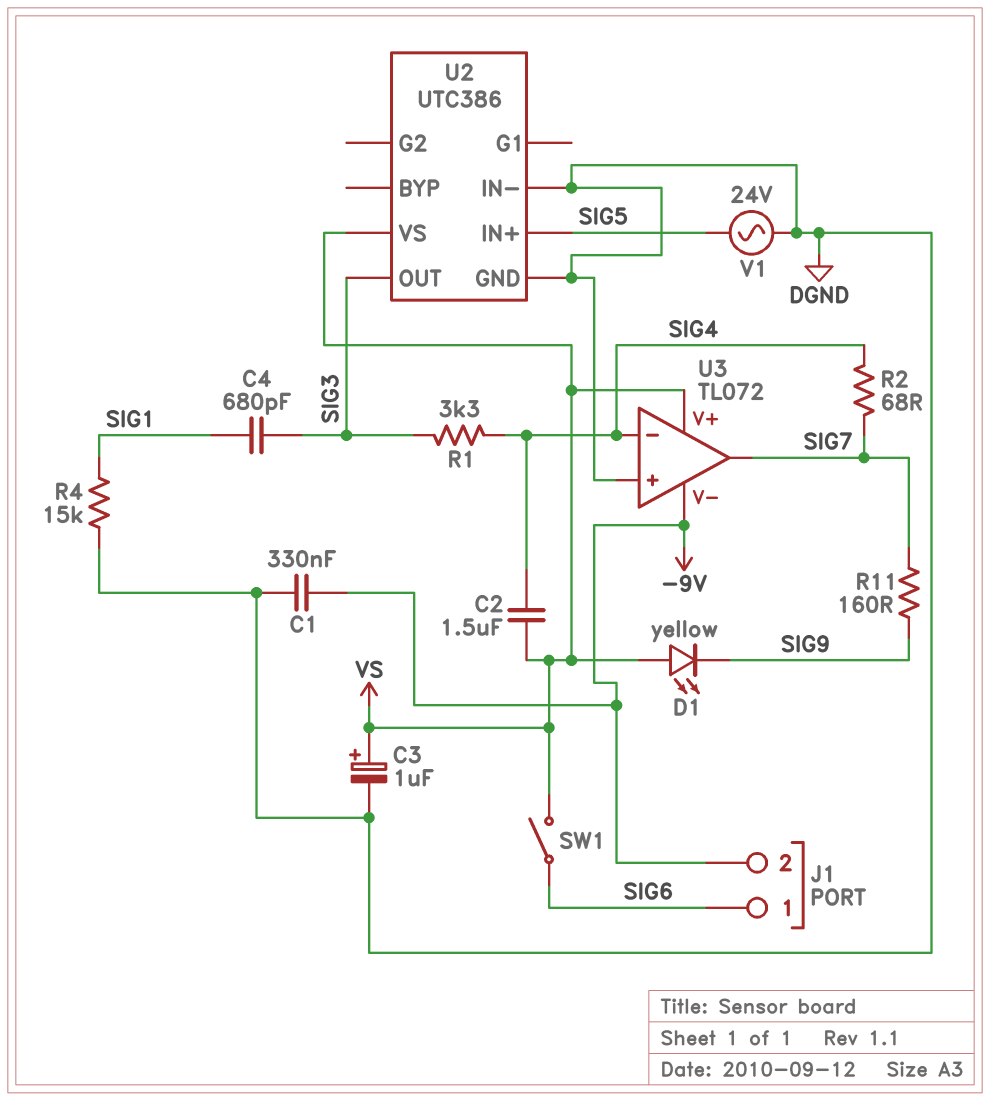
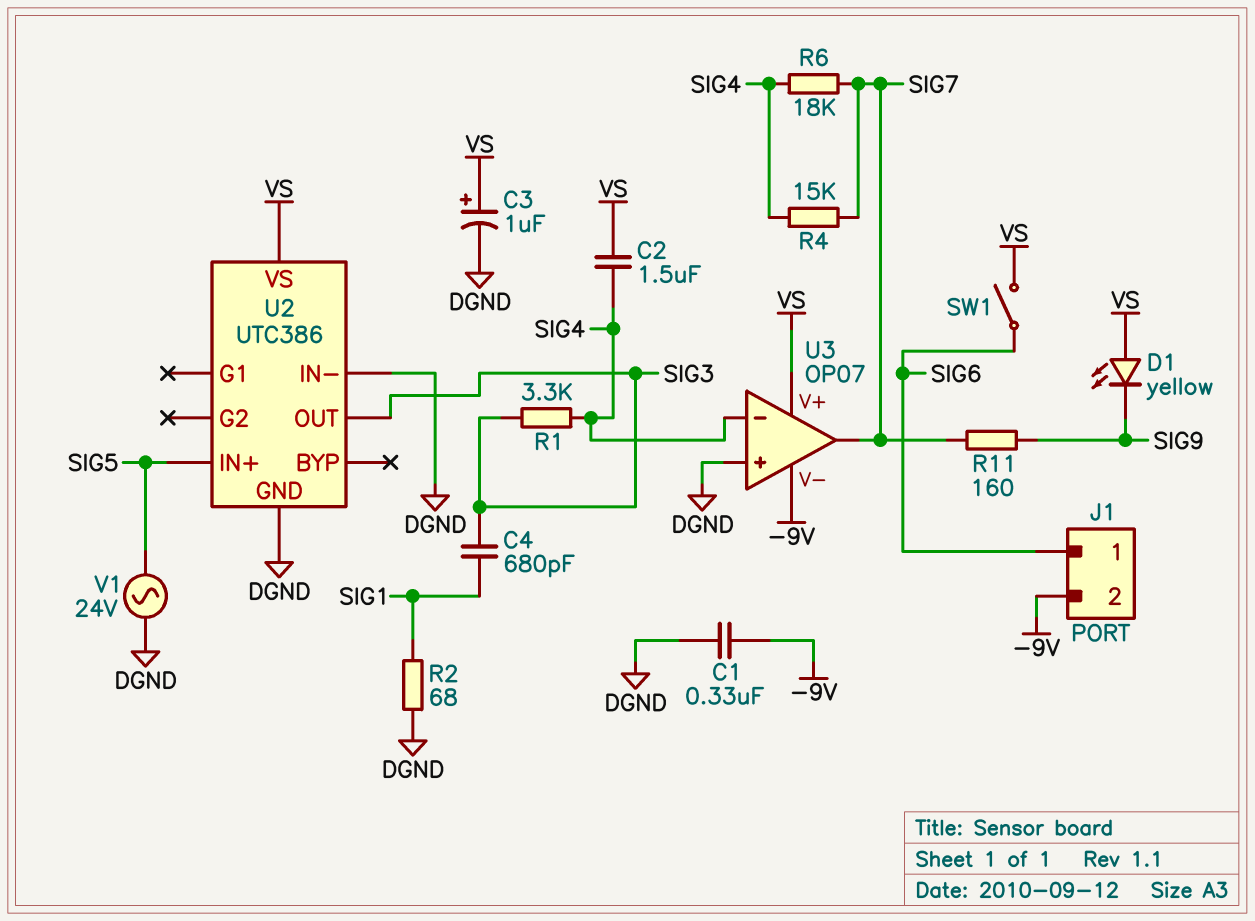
R2: 68 (SIG4, SIG7) -> 68 (DGND, SIG1)
R4: 15k (DGND, SIG1) -> 15k (SIG4, SIG7)
R6: none -> 18k (SIG4, SIG7)
U3: TL072 -> OP07

